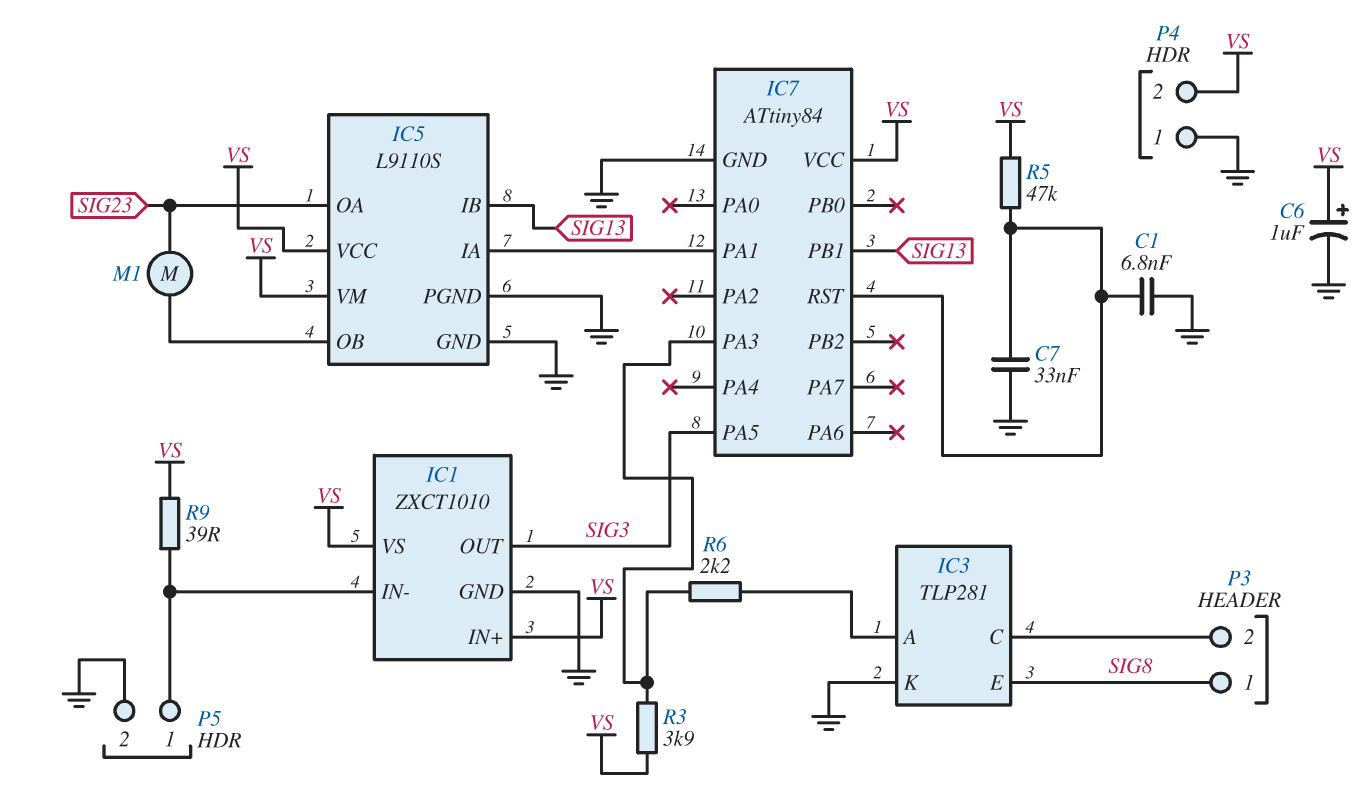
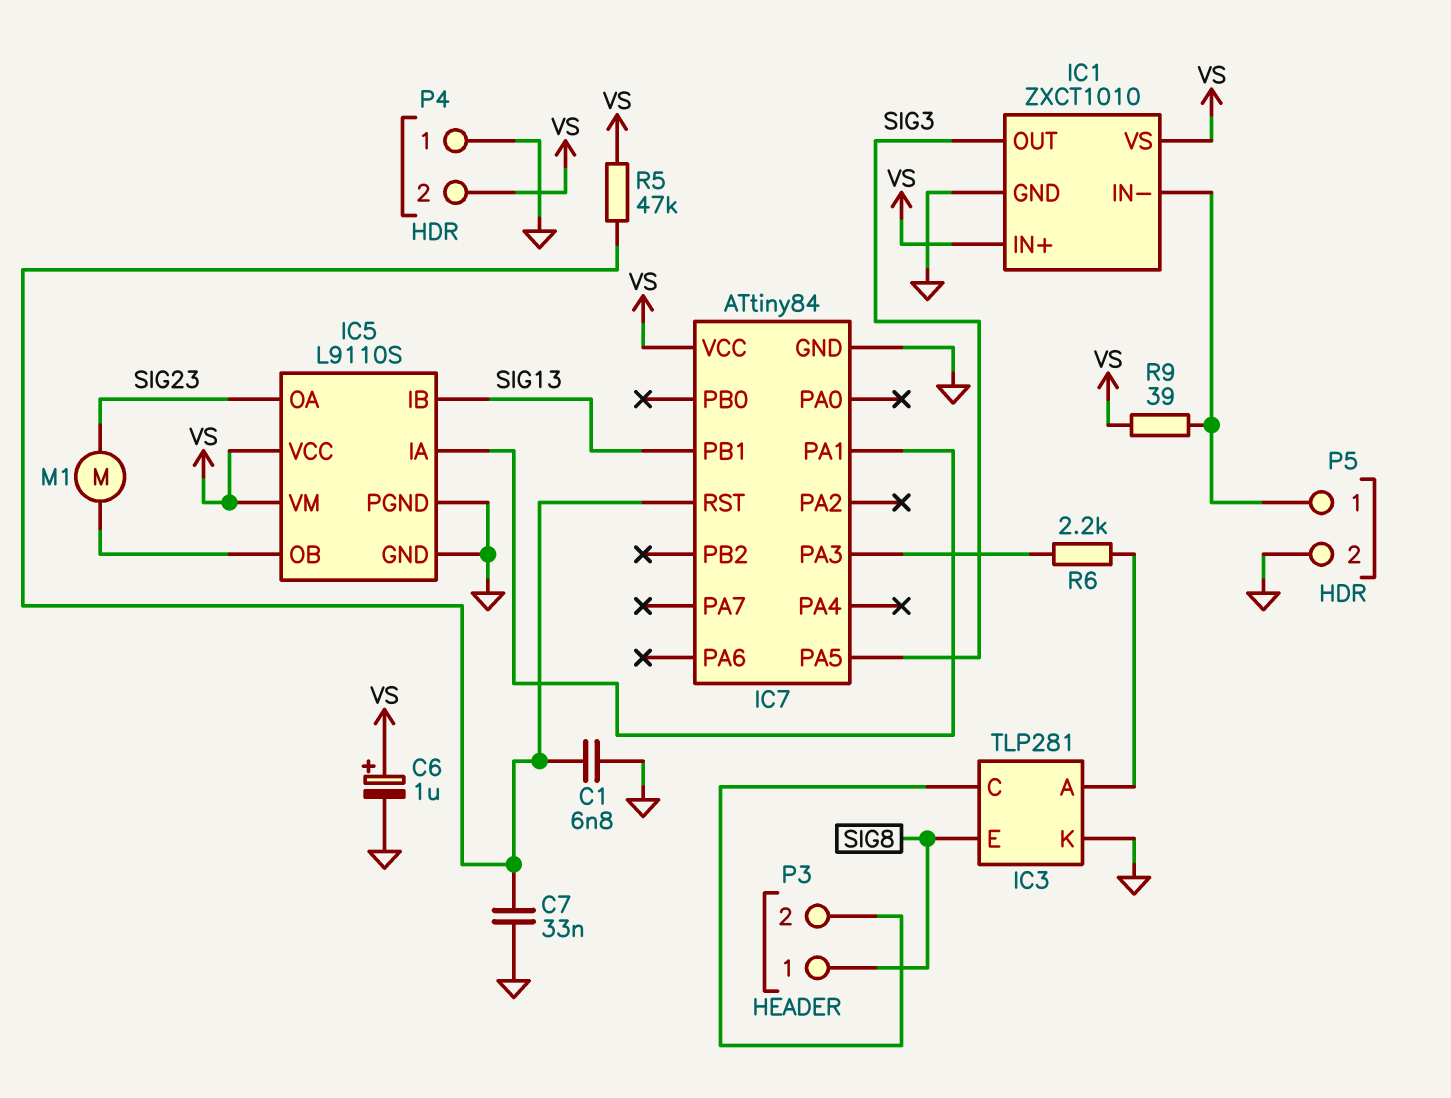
R3: 3.9k (IC7/PA3, VS) -> none

